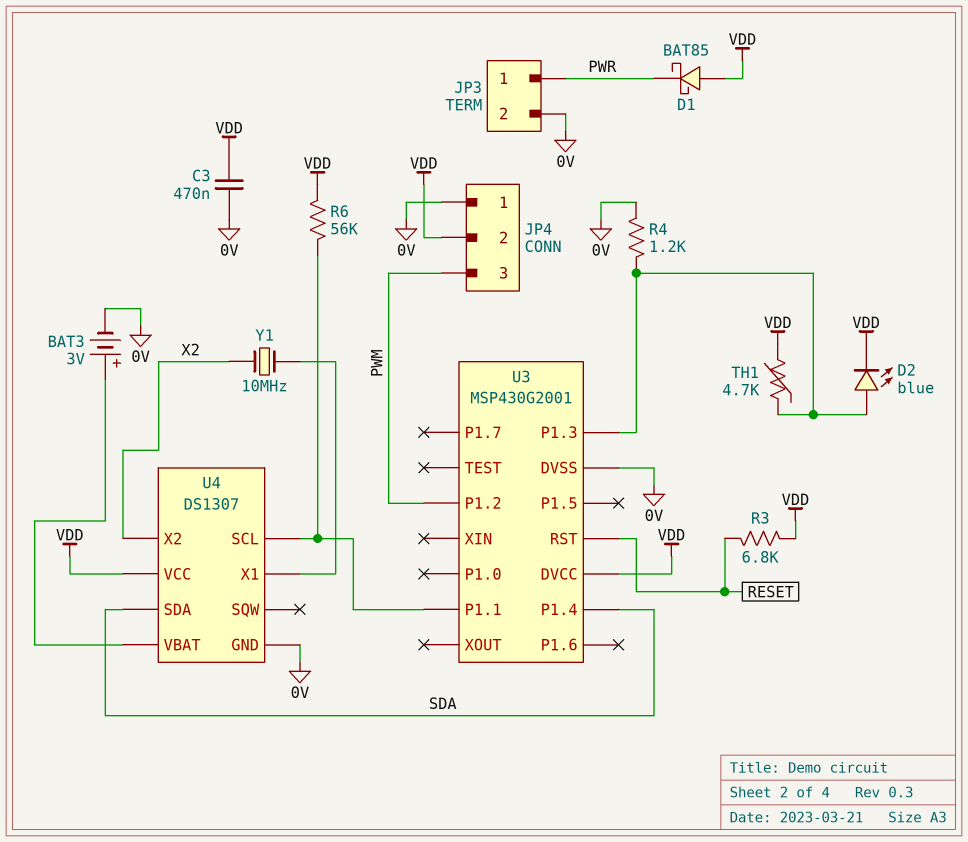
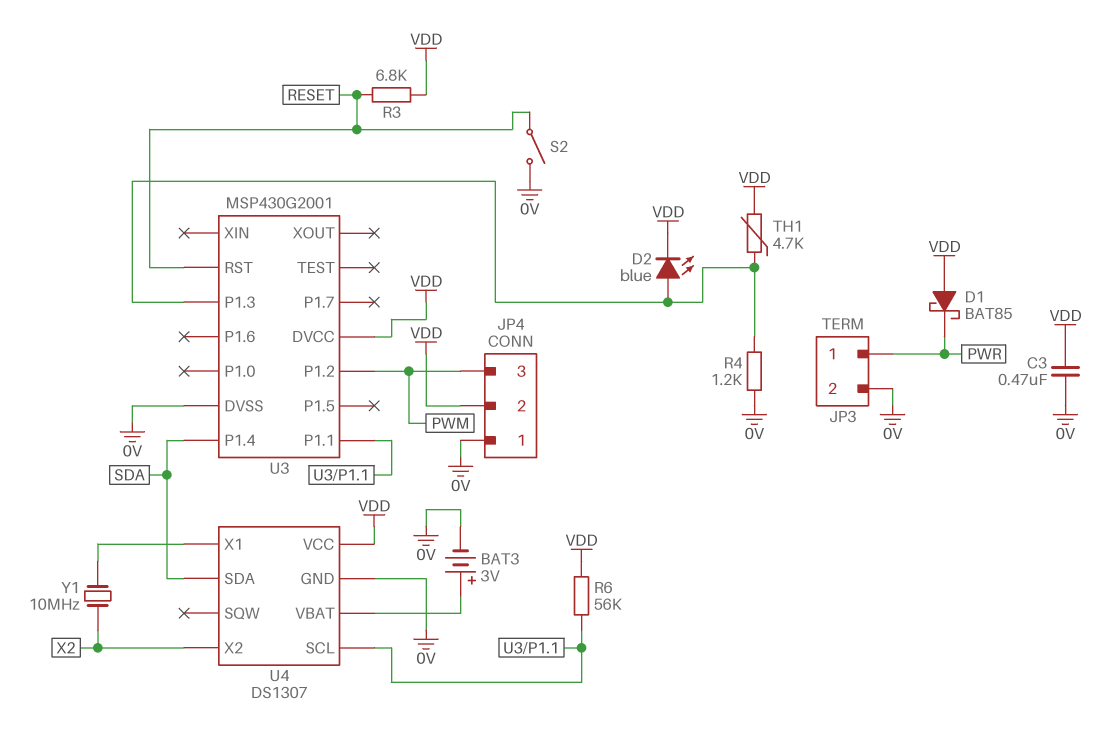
S2: none -> switch (0V, RESET)

